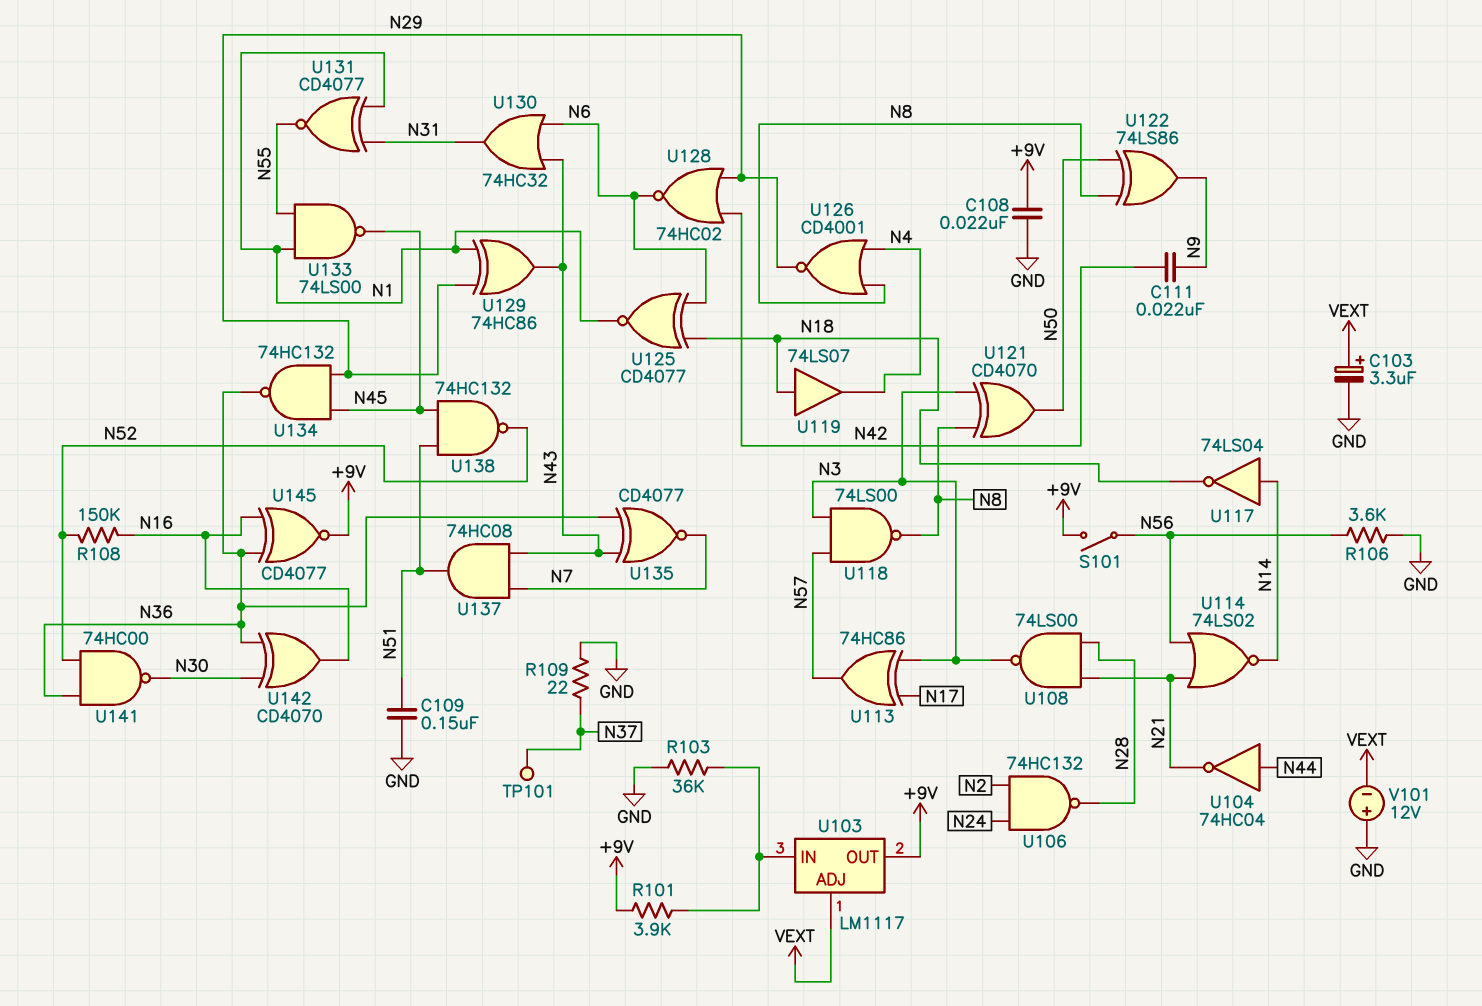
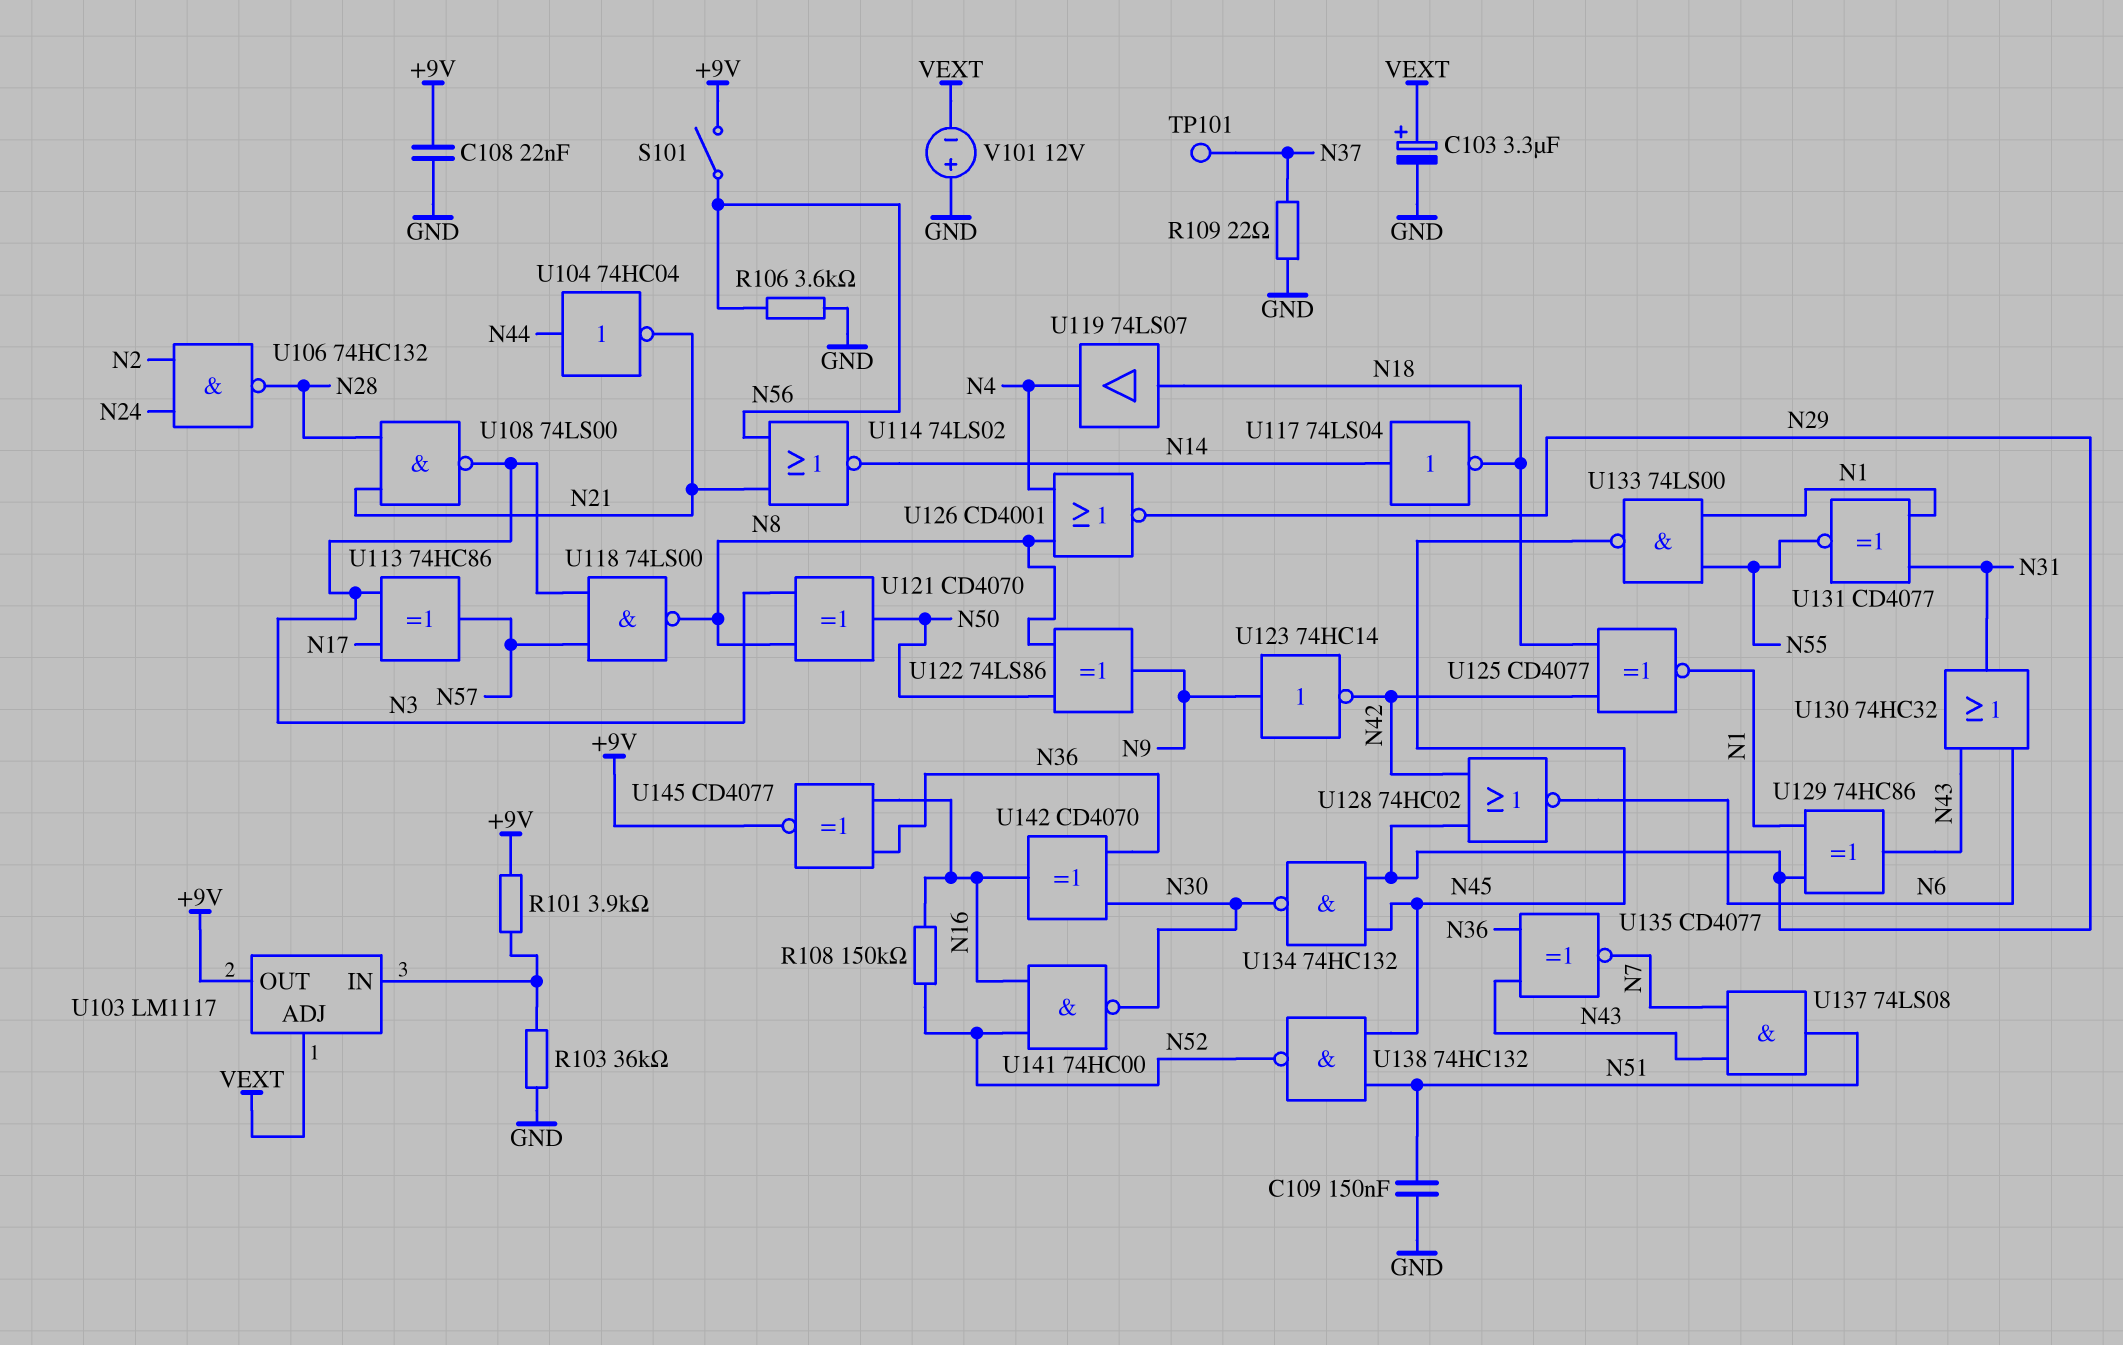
C111: 22nF (N9, N42) -> none
U123: none -> NOT 74HC14 (in N9, out N42)
U125: XNOR CD4077 (in N6, in N18, out N1) -> XNOR CD4077 (in N18, in N42, out N1)
U134: NAND 74HC132 (in N29, in N45, out N36) -> NAND 74HC132 (in N29, in N45, out N30)
U137: AND 74HC08 (in N7, in N43, out N51) -> AND 74LS08 (in N7, in N43, out N51)
U141: NAND 74HC00 (in N36, in N52, out N30) -> NAND 74HC00 (in N16, in N52, out N30)

